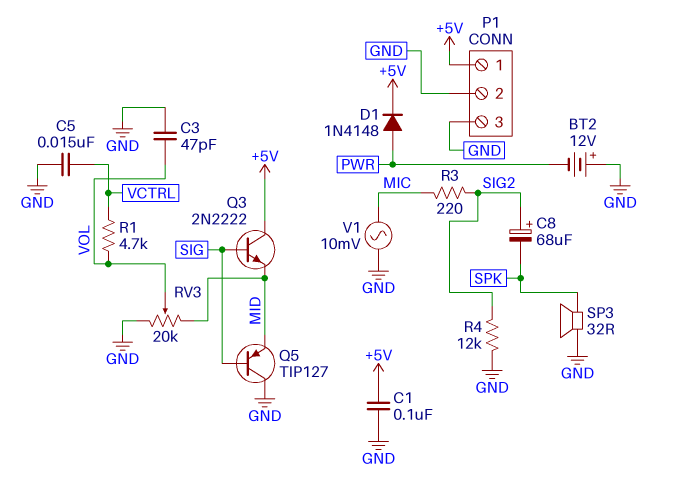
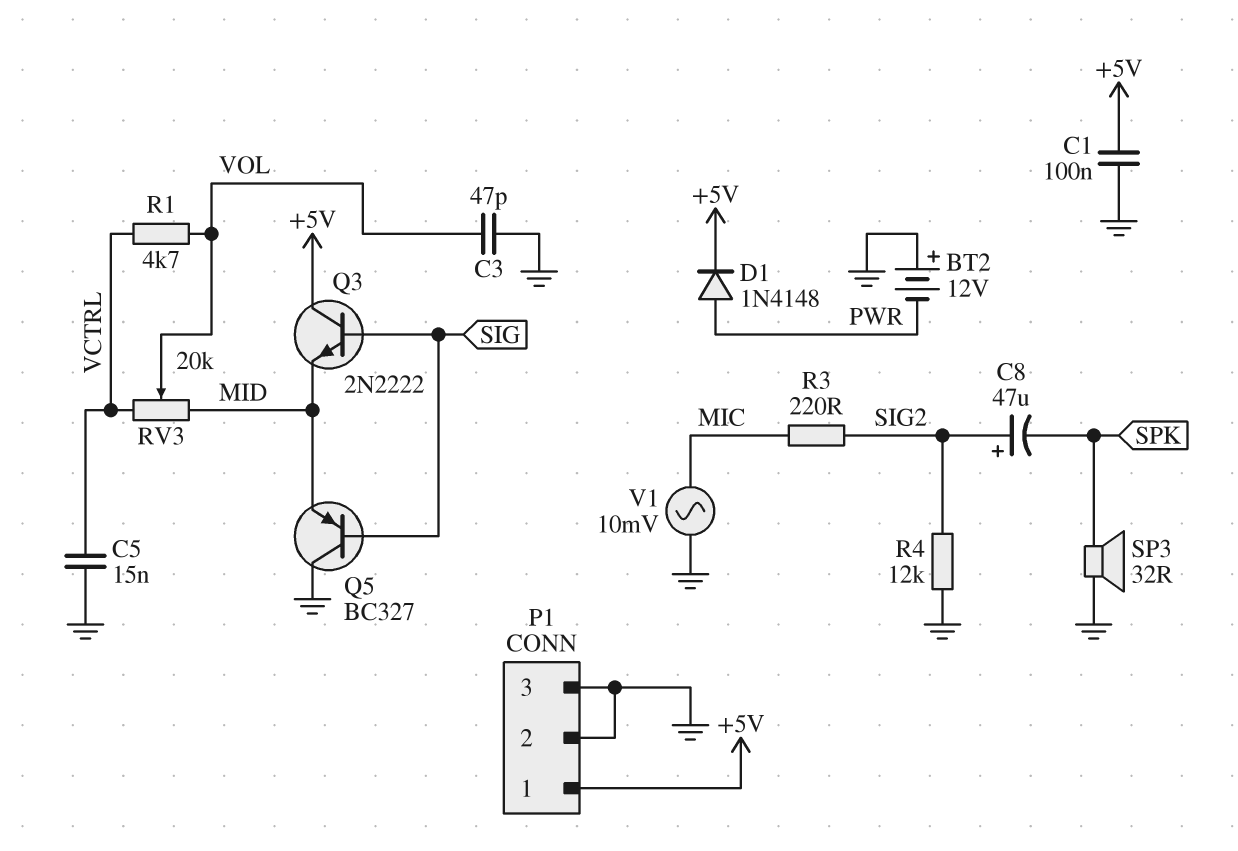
C8: 68uF (plus SIG2, minus SPK) -> 47uF (plus SIG2, minus SPK)
Q5: PNP TIP127 (B SIG, C GND, E MID) -> PNP BC327 (B SIG, C GND, E MID)
RV3: 20k (GND, MID, wiper VOL) -> 20k (MID, VCTRL, wiper VOL)

